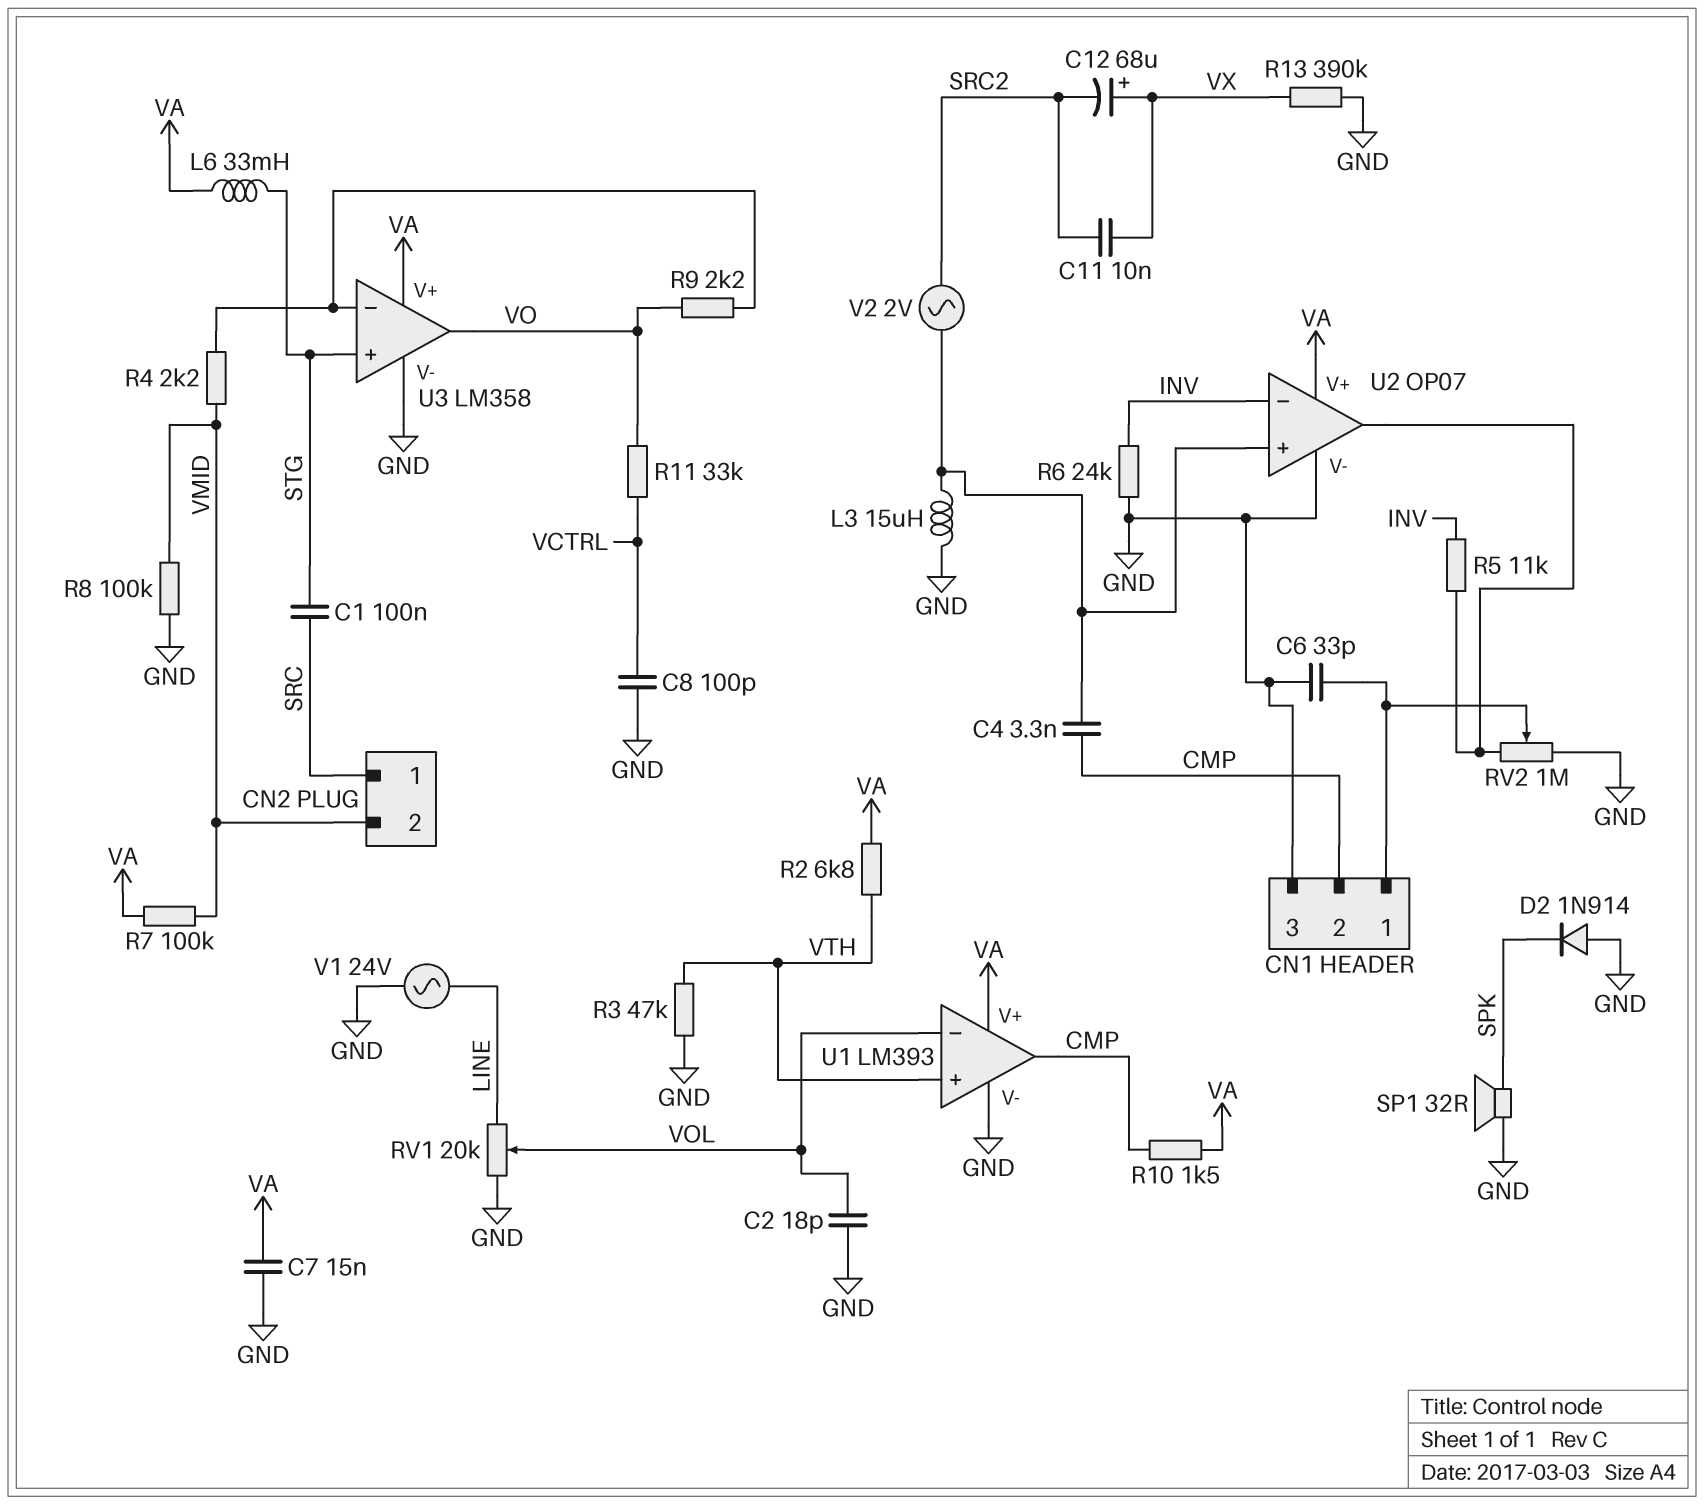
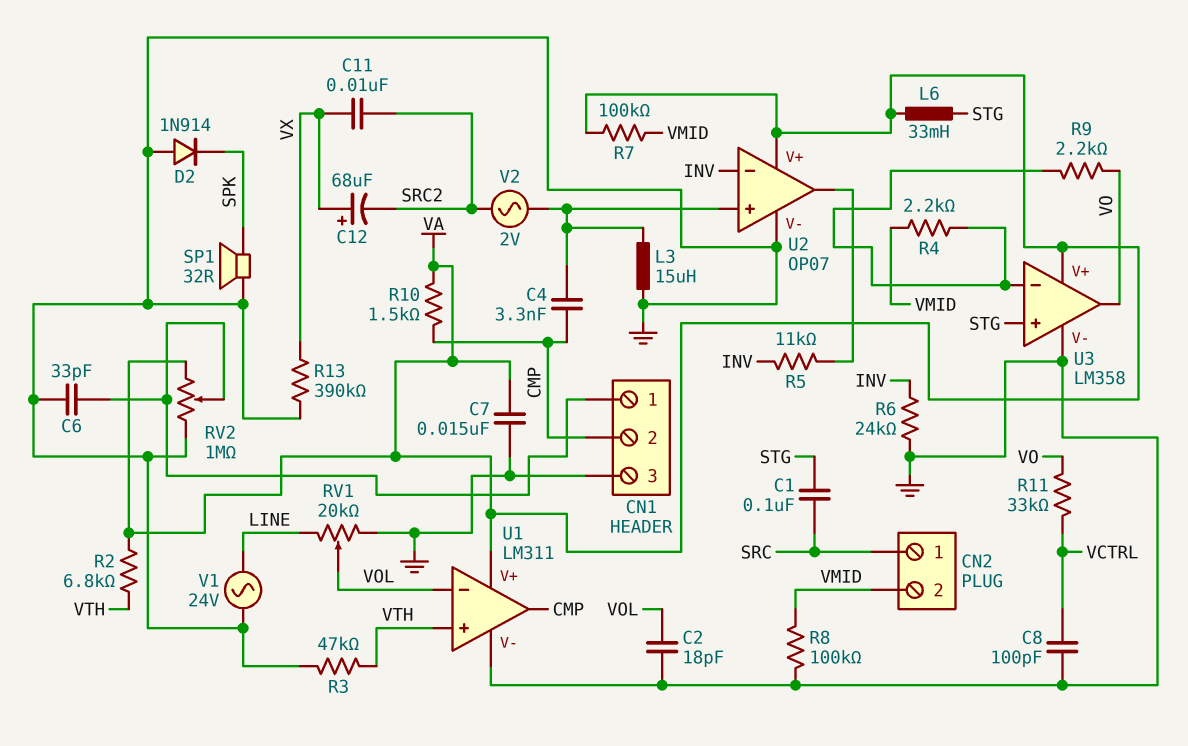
RV2: 1M (GND, U2/out, wiper CN1/1) -> 1M (GND, VA, wiper CN1/1)
U1: LM393 -> LM311

